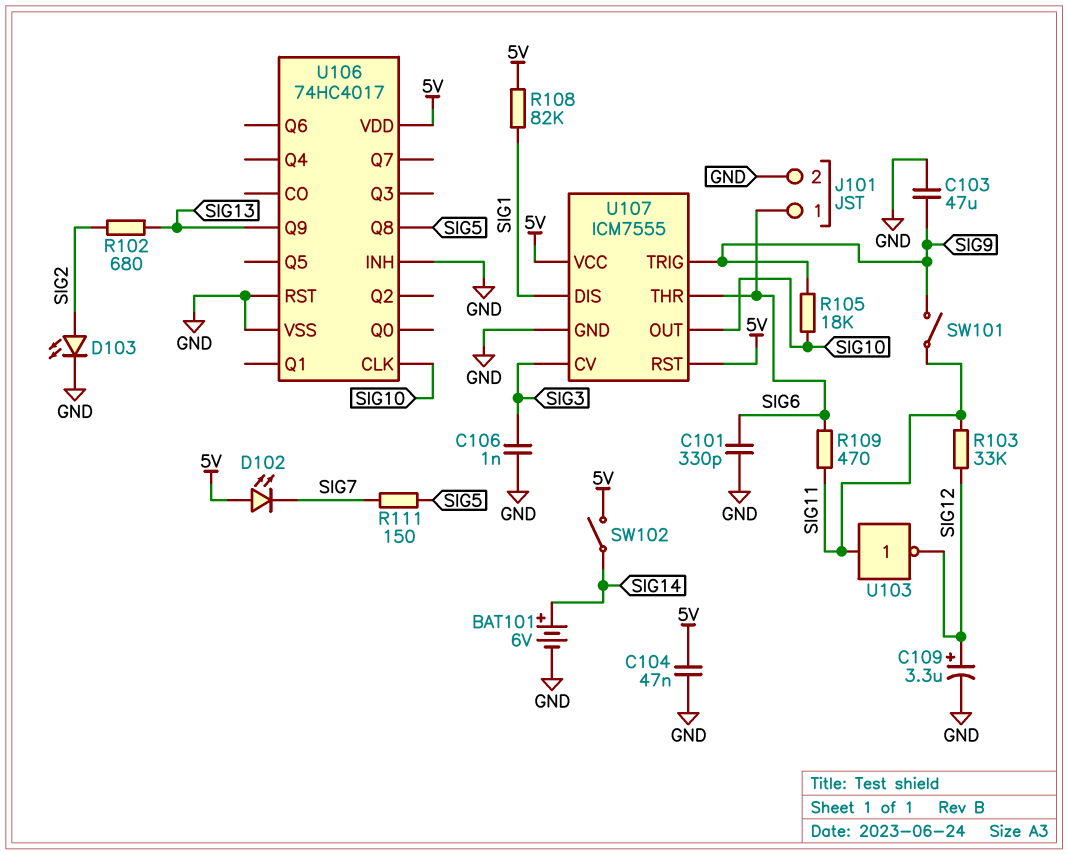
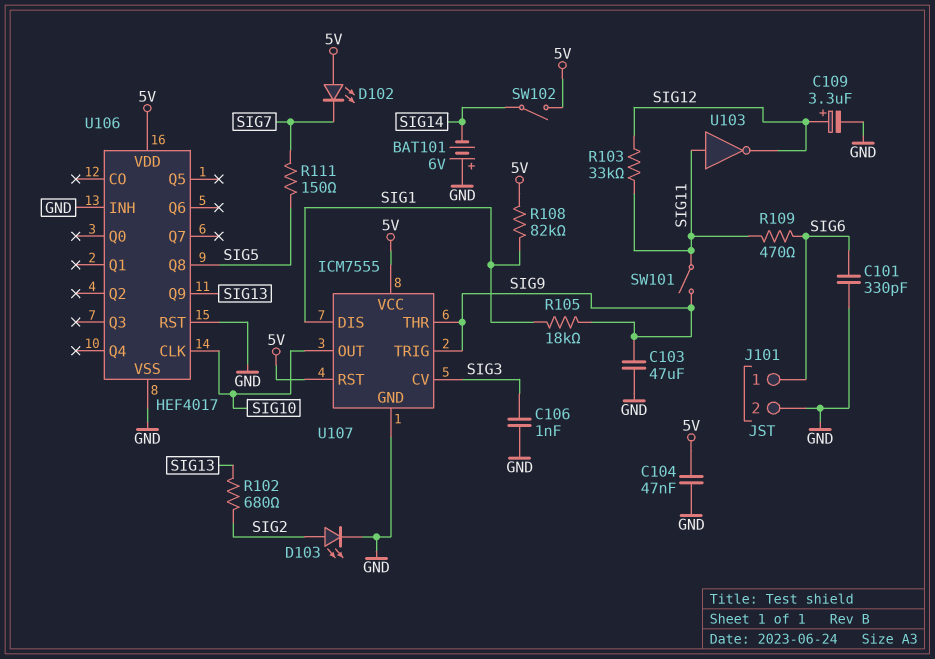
BAT101: 6V (plus SIG14, minus GND) -> 6V (plus GND, minus SIG14)
R105: 18k (SIG9, SIG10) -> 18k (SIG1, SIG9)
U106: 74HC4017 -> HEF4017
U107 pin THR: SIG6 -> SIG9

